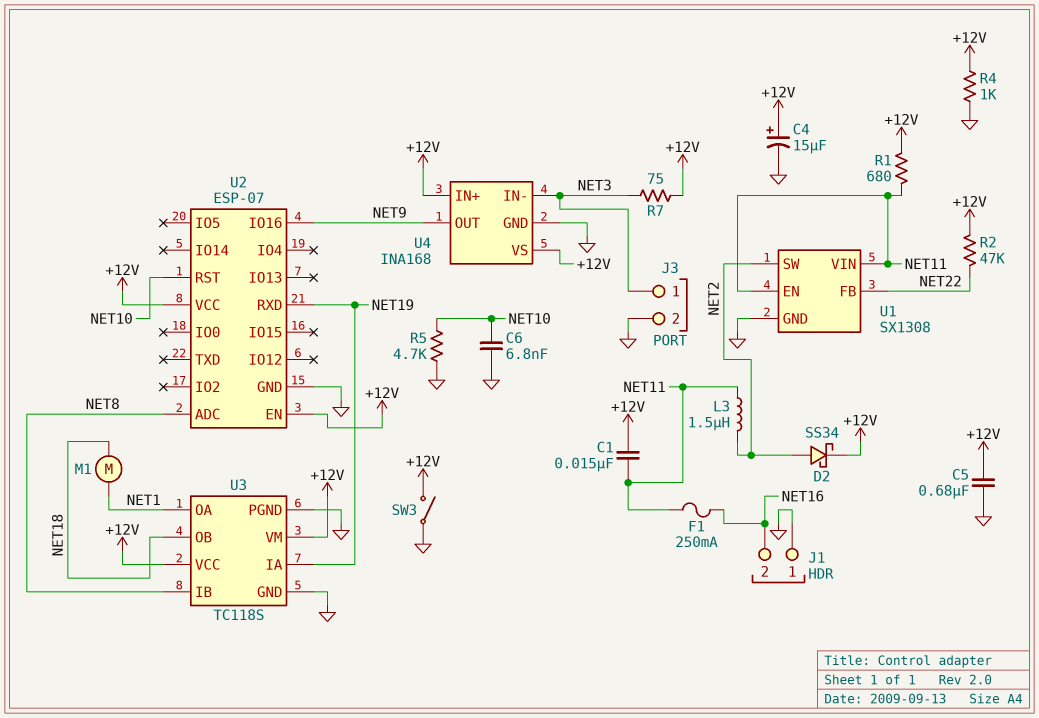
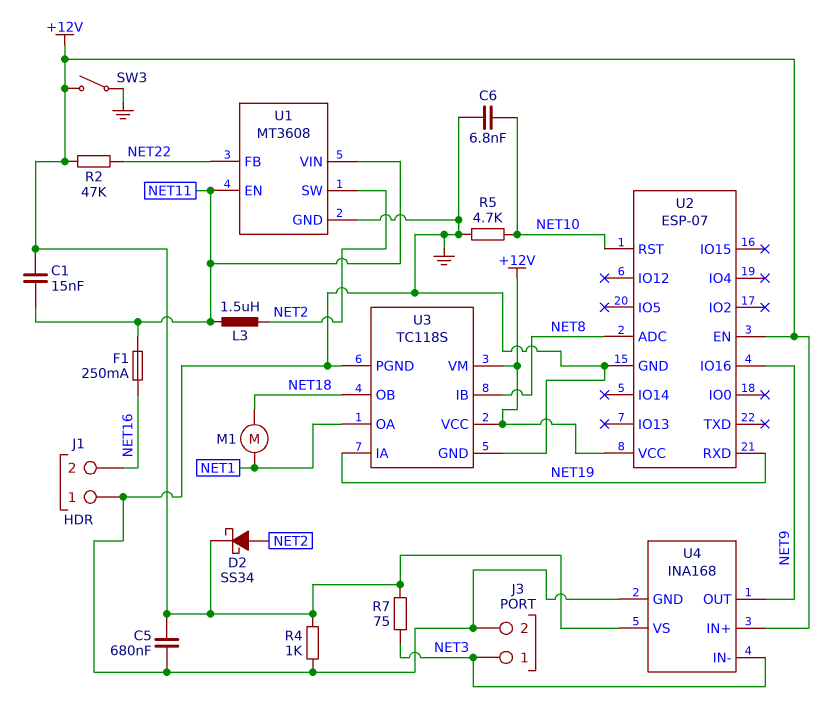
C4: 15uF (plus +12V, minus GND) -> none
R1: 680 (+12V, NET11) -> none
U1: SX1308 -> MT3608

